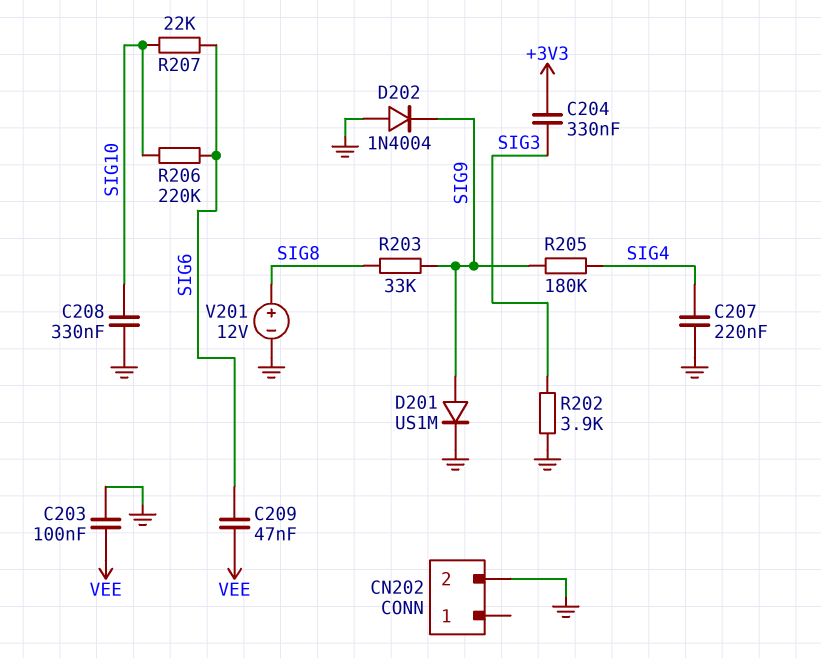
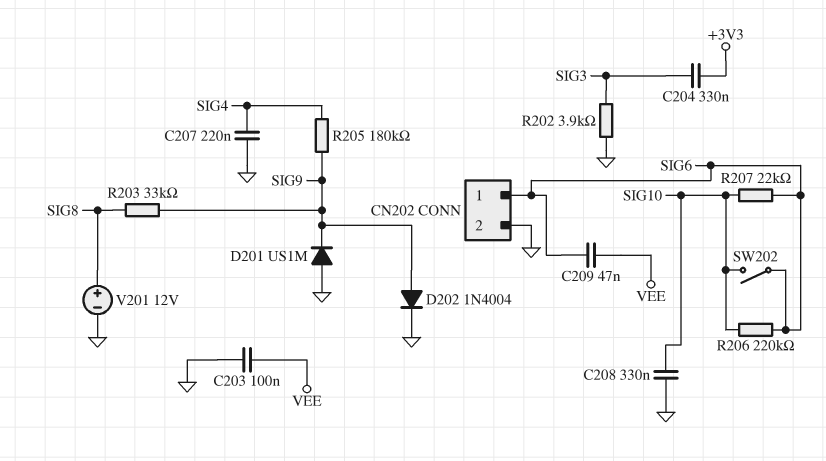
CN202 pin 1: none -> SIG6
D201: diode US1M (A SIG9, K GND) -> diode US1M (A GND, K SIG9)
D202: diode 1N4004 (A GND, K SIG9) -> diode 1N4004 (A SIG9, K GND)
SW202: none -> switch (SIG6, SIG10)

